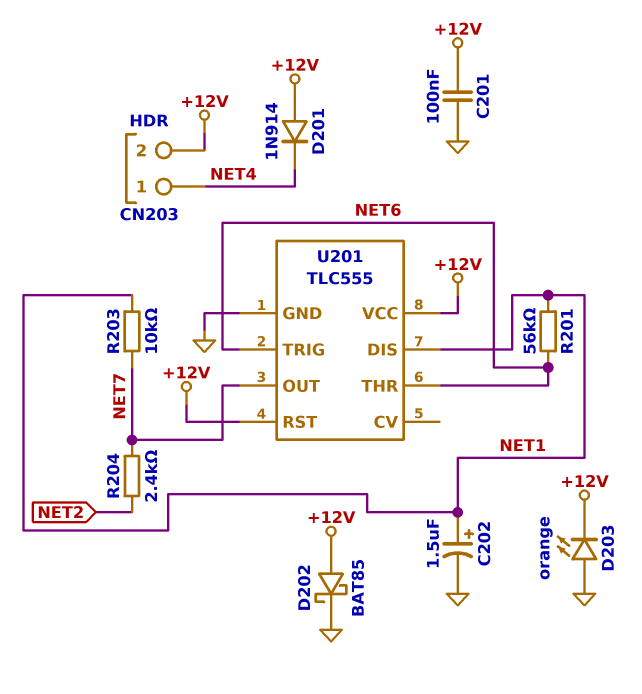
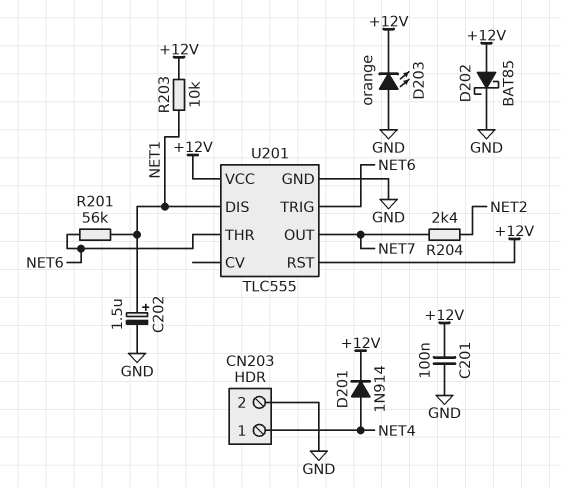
CN203 pin 2: +12V -> GND
D201: diode 1N914 (A +12V, K NET4) -> diode 1N914 (A NET4, K +12V)
R203: 10k (NET1, NET7) -> 10k (+12V, NET1)

